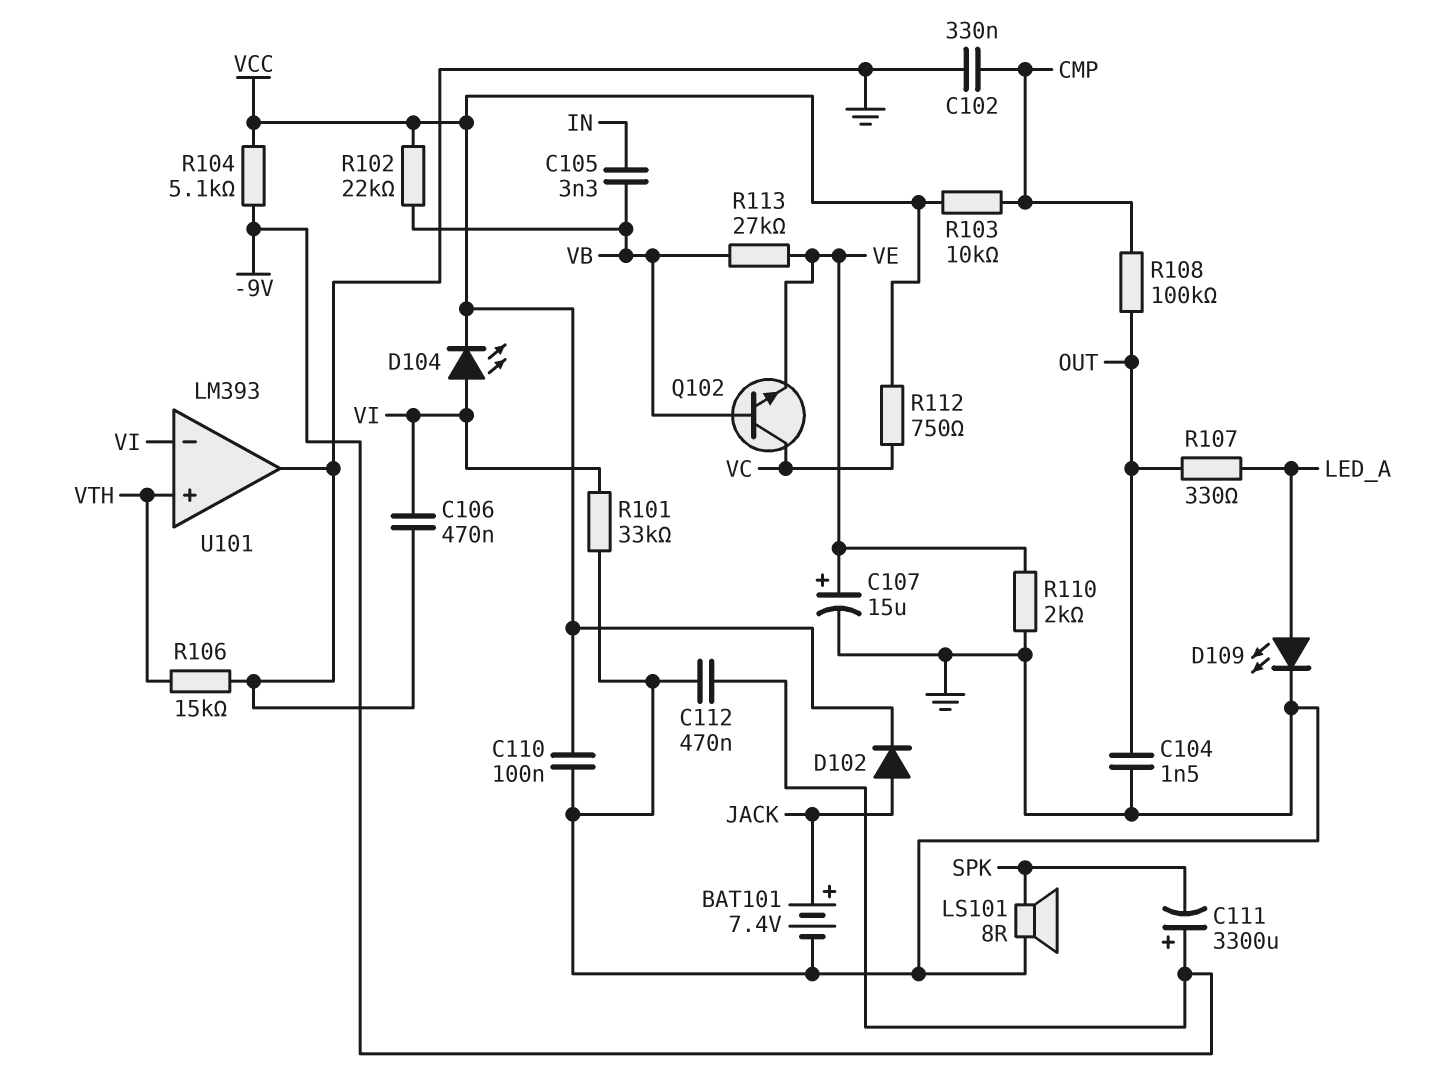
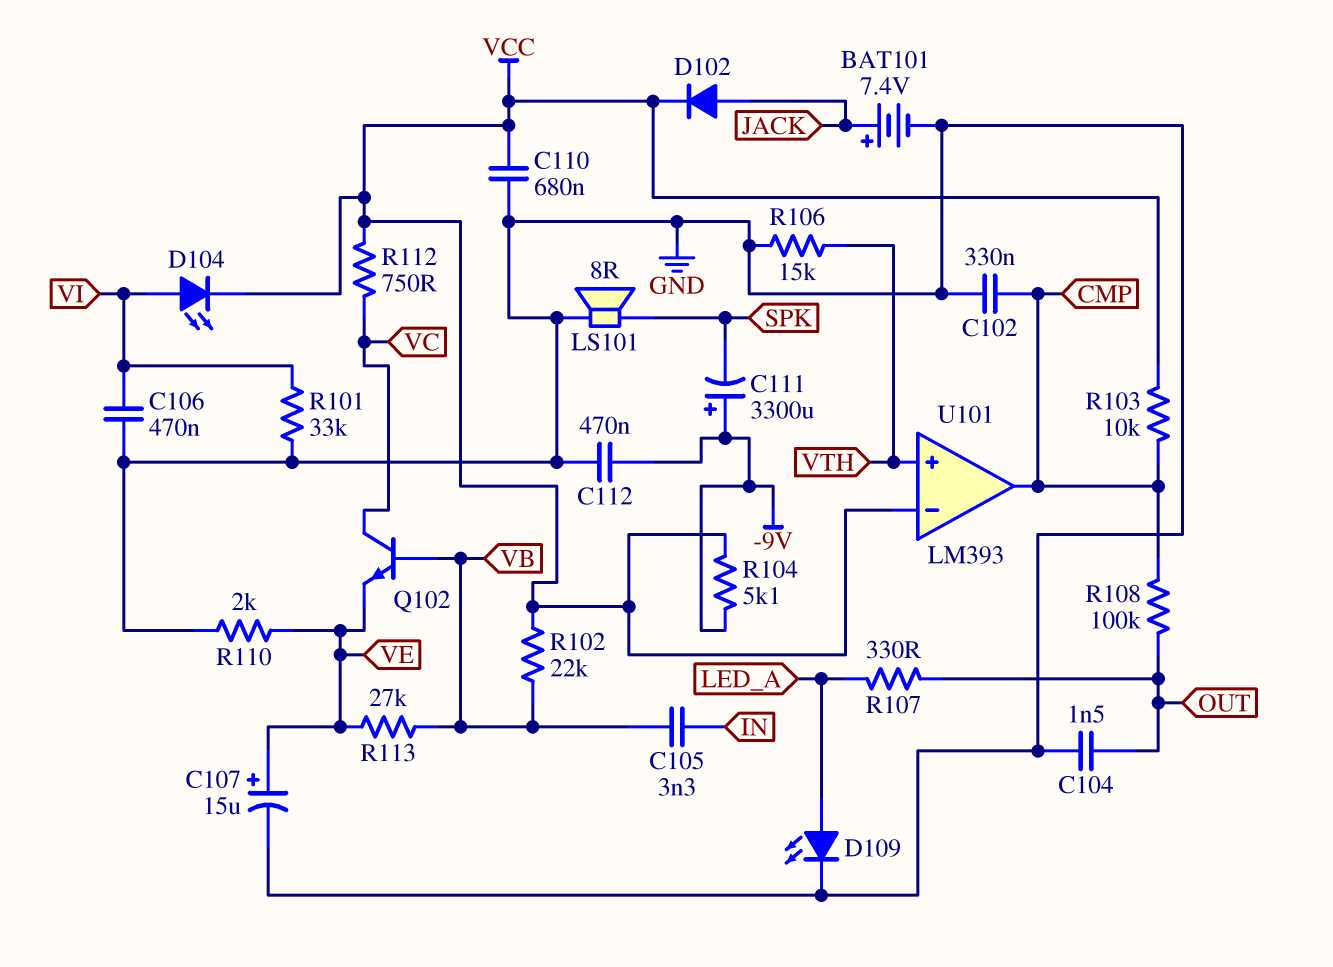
C110: 100nF (GND, VCC) -> 680nF (GND, VCC)
U101 pin in-: VI -> VCC
U101 pin out: GND -> CMP

